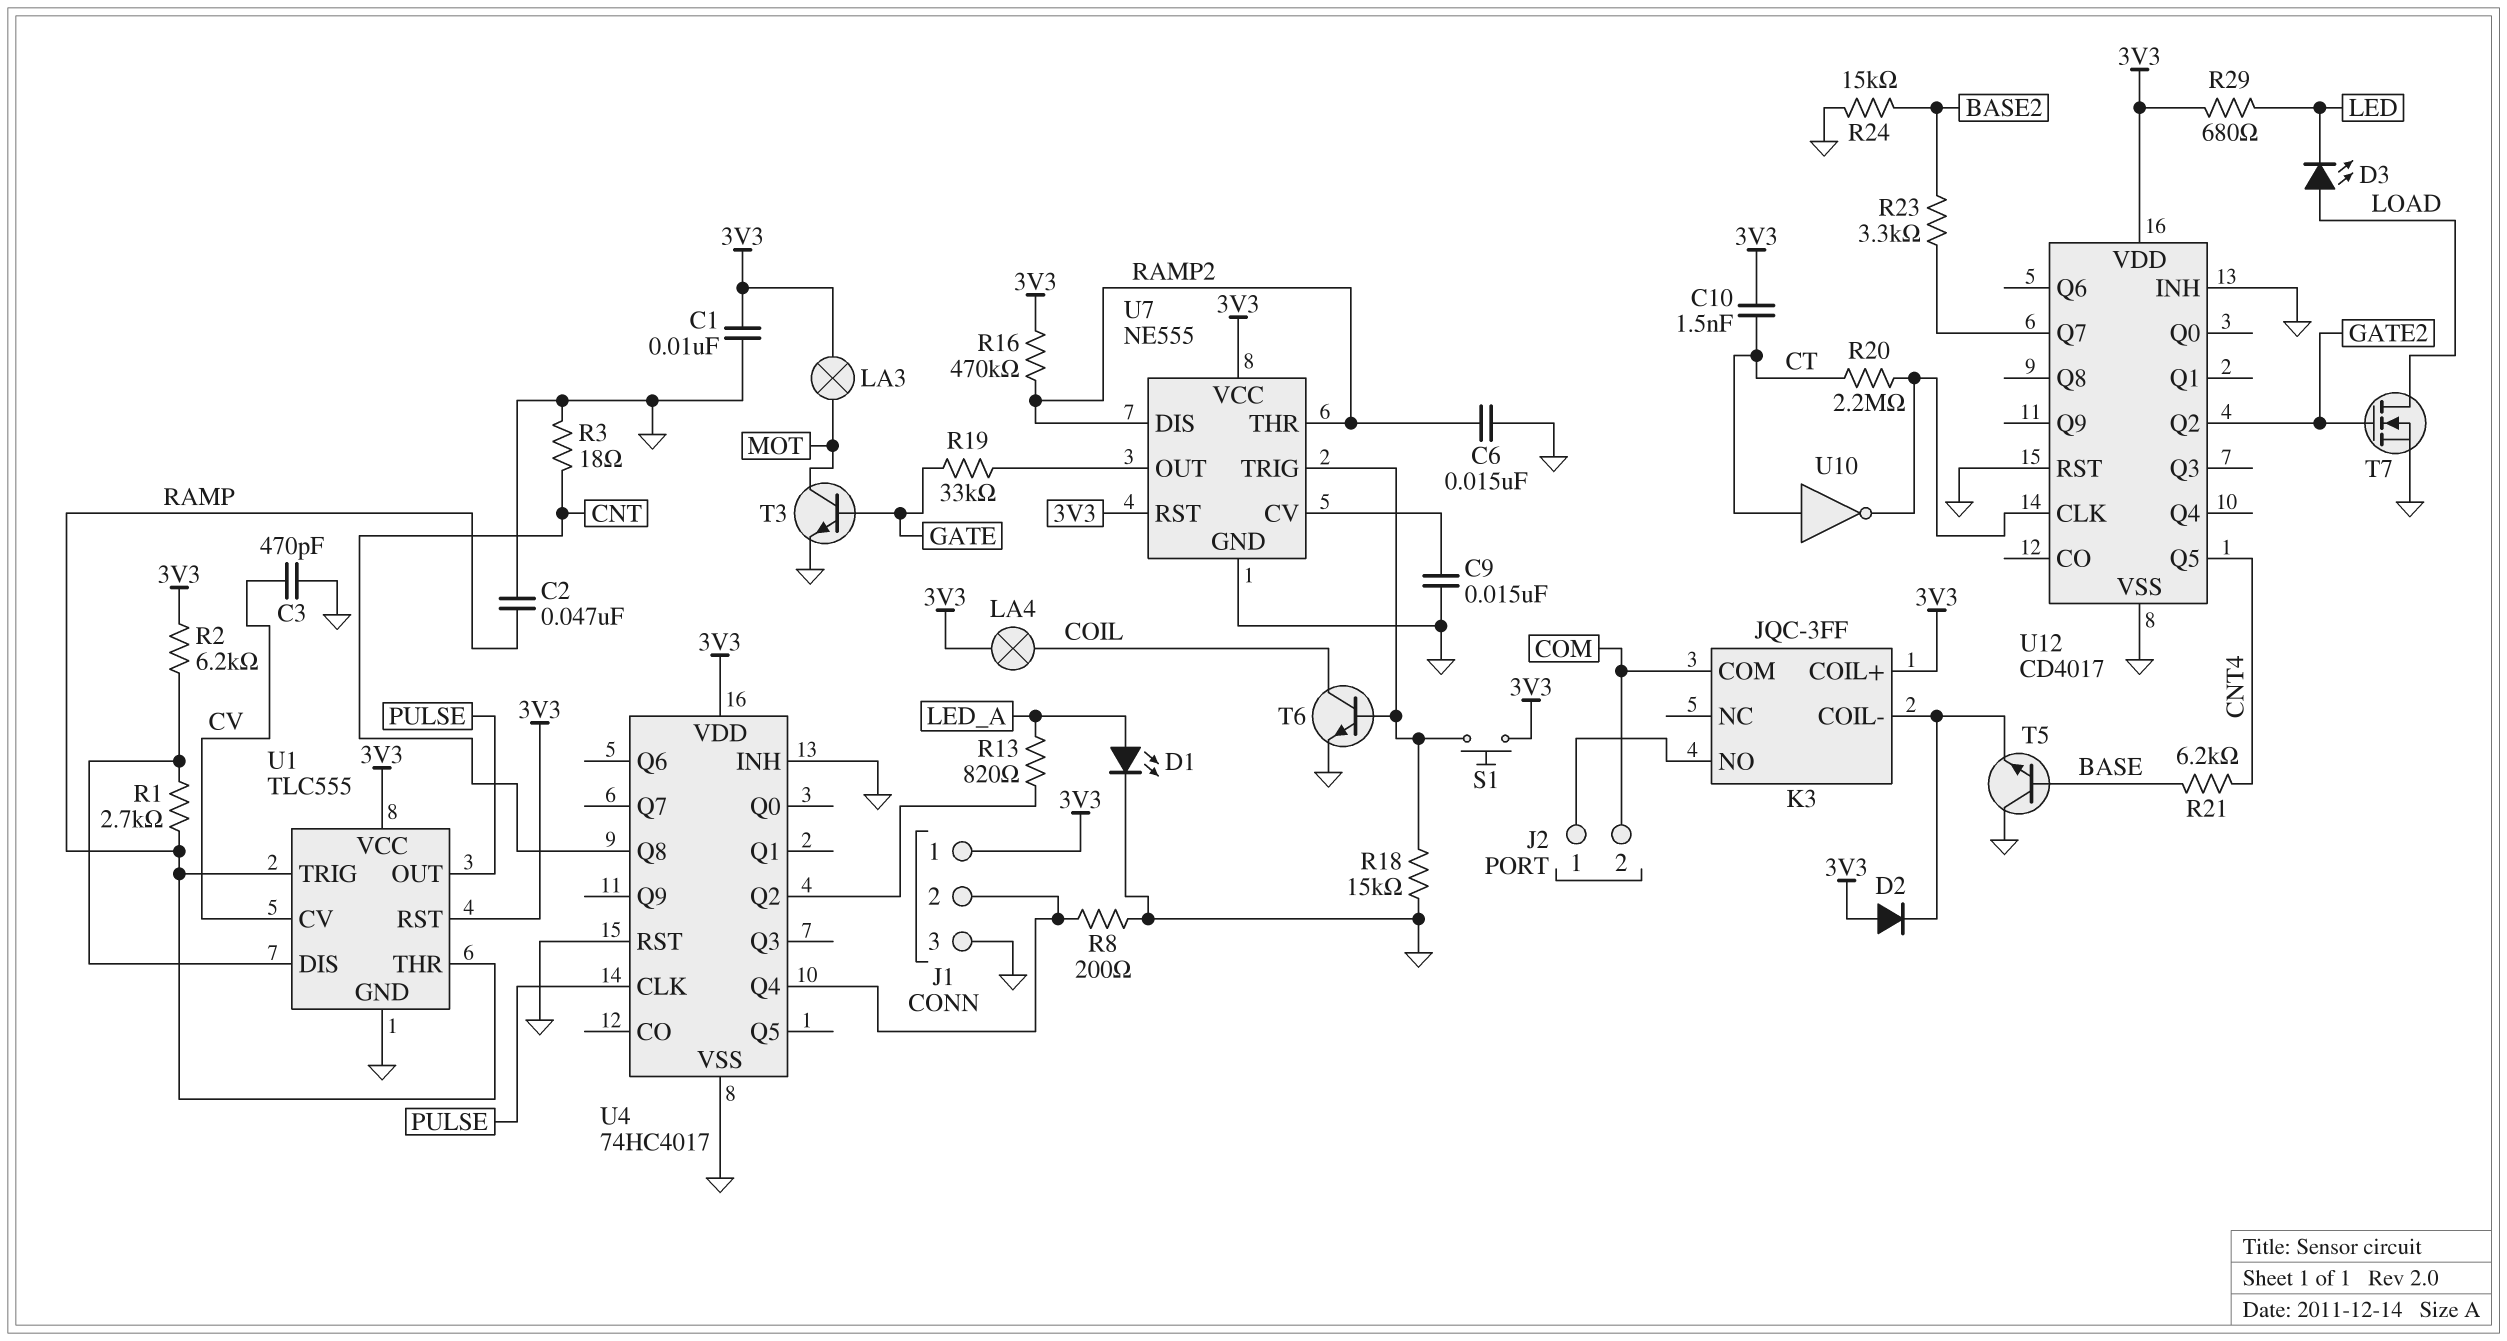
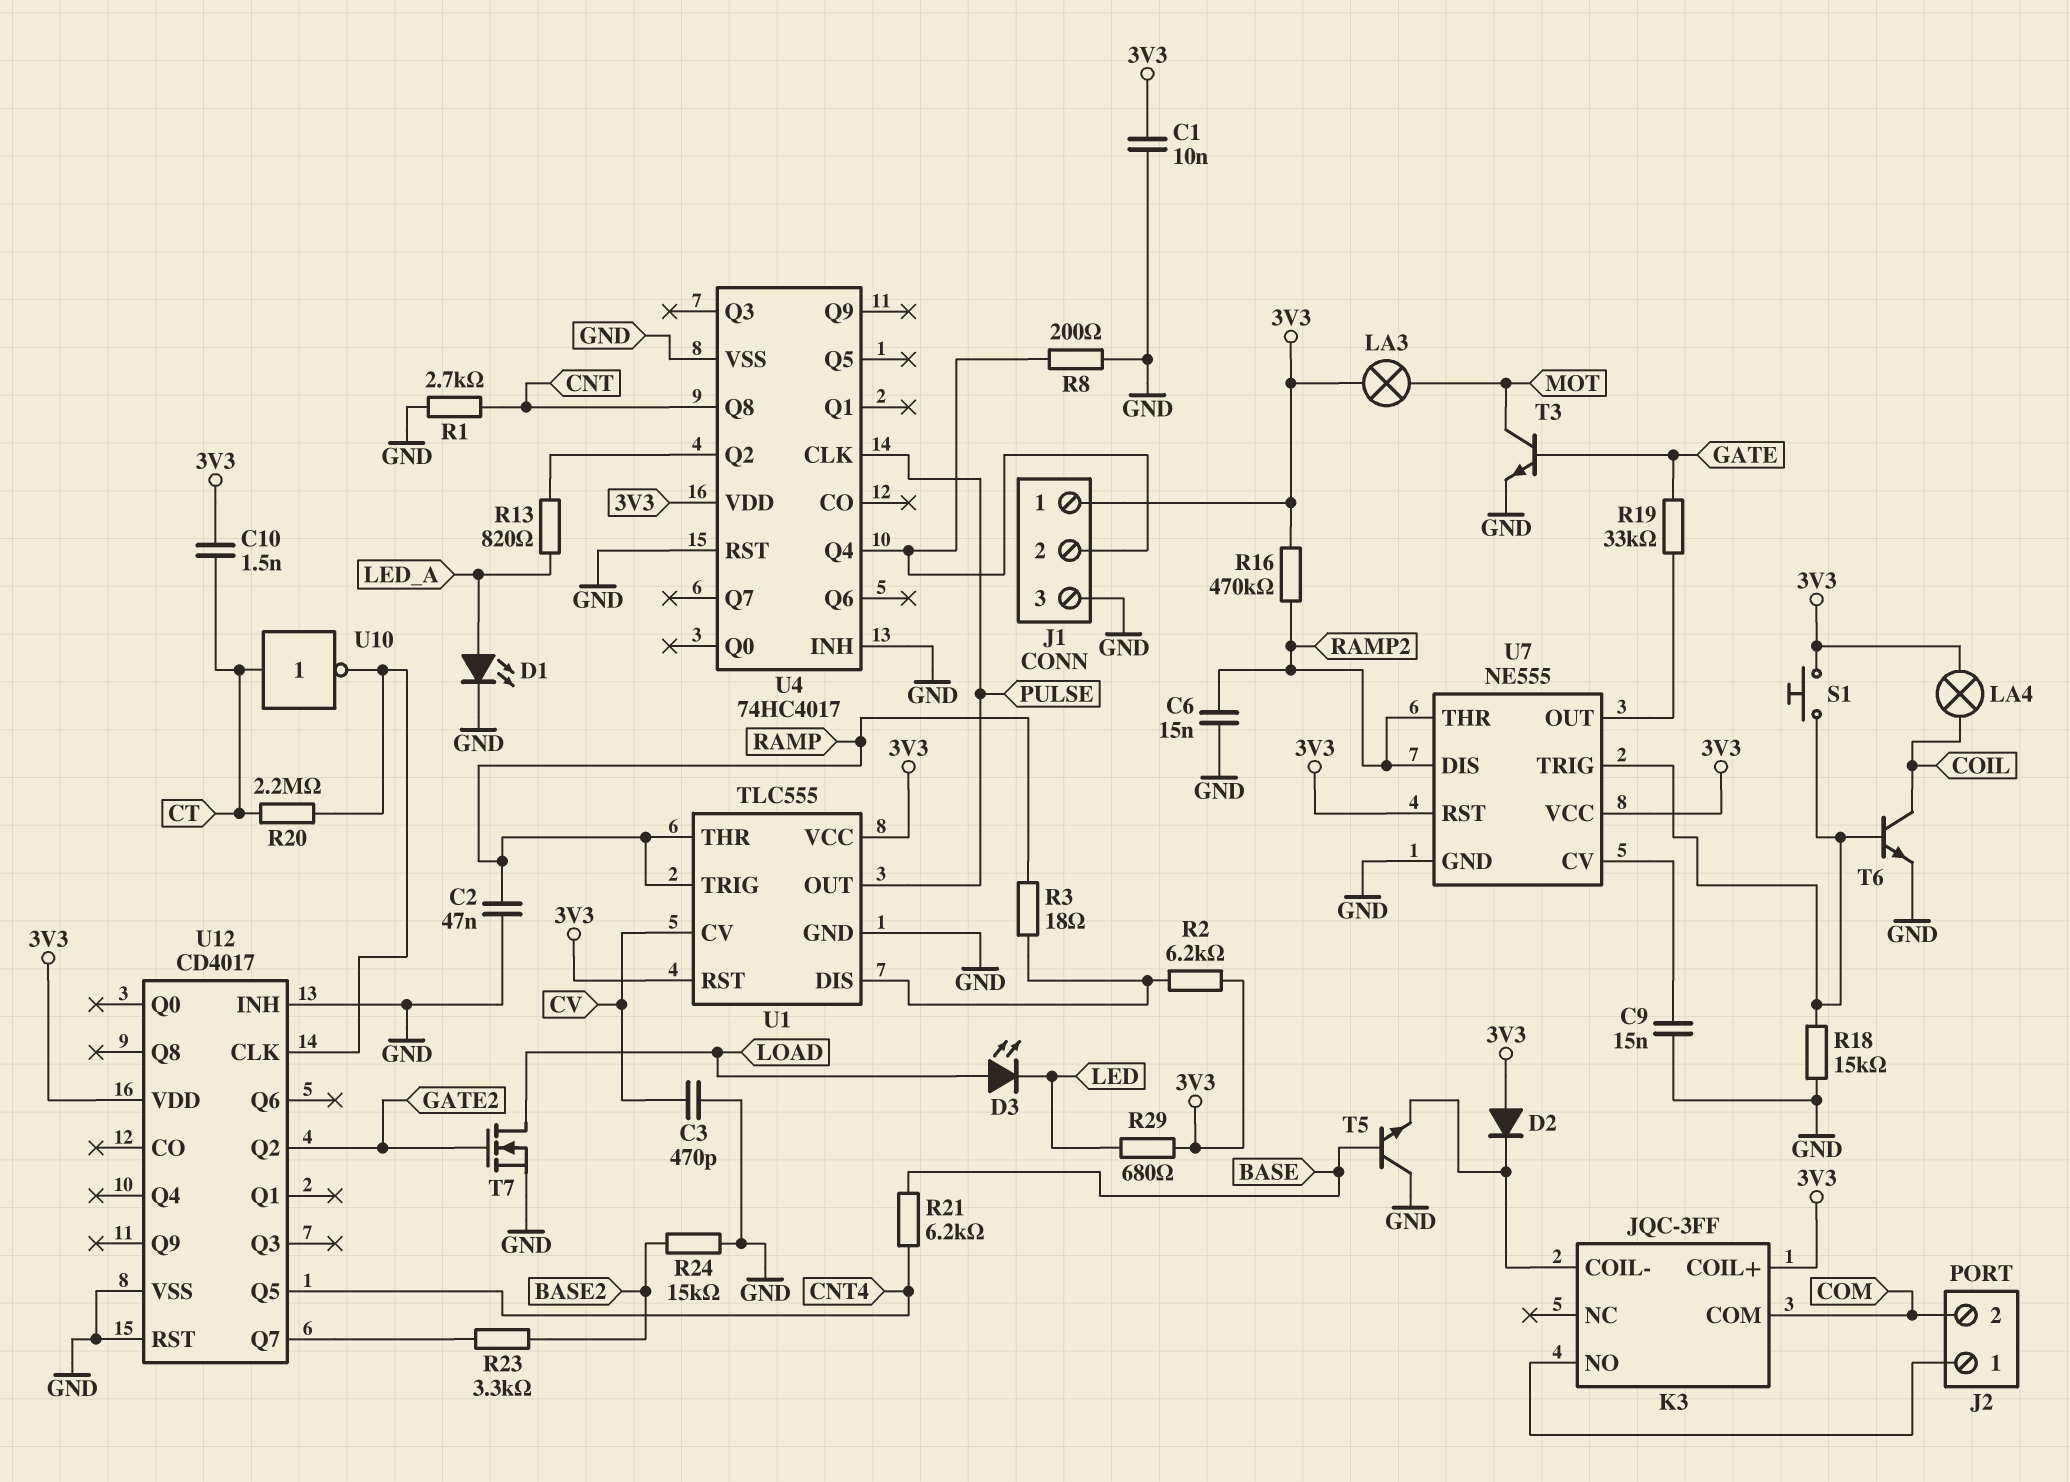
R1: 2.7k (RAMP, U1/DIS) -> 2.7k (CNT, GND)
R3: 18 (CNT, GND) -> 18 (RAMP, U1/DIS)

